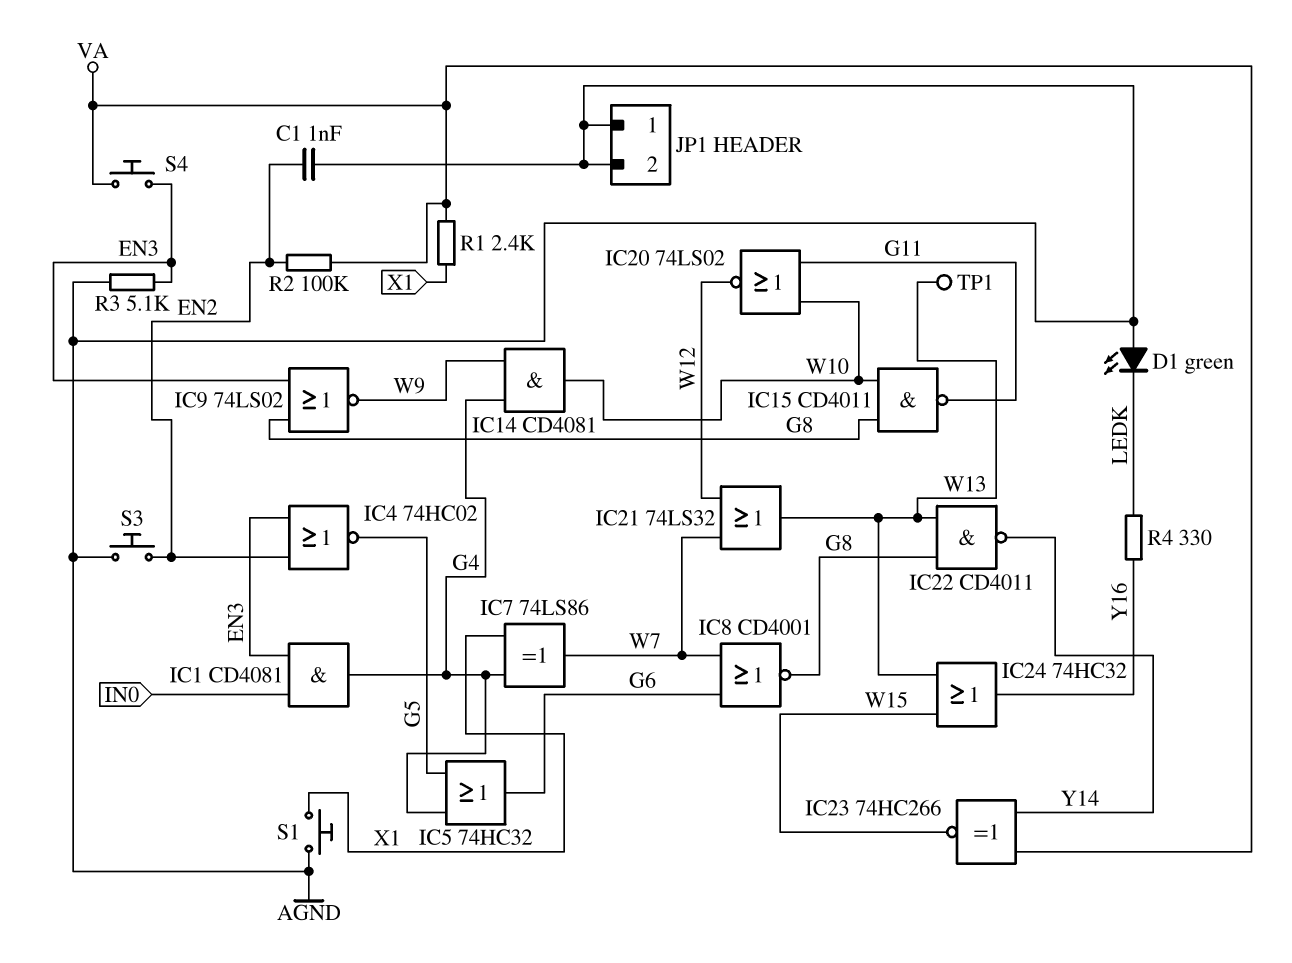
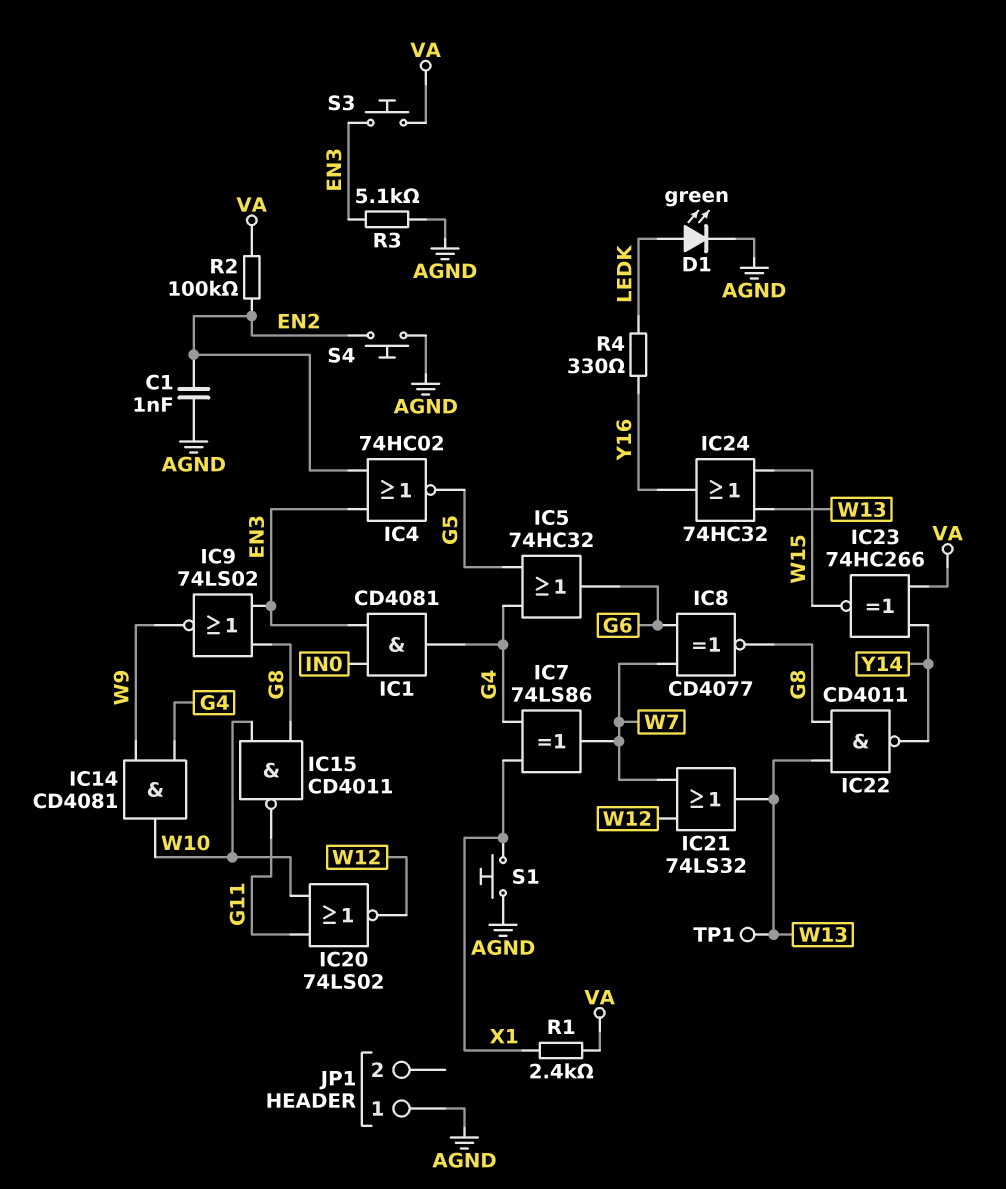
D1: LED green (A AGND, K LEDK) -> LED green (A LEDK, K AGND)
IC8: NOR CD4001 (in G6, in W7, out G8) -> XNOR CD4077 (in G6, in W7, out G8)
JP1 pin 2: AGND -> none
S3: button (AGND, EN2) -> button (EN3, VA)
S4: button (EN3, VA) -> button (AGND, EN2)

